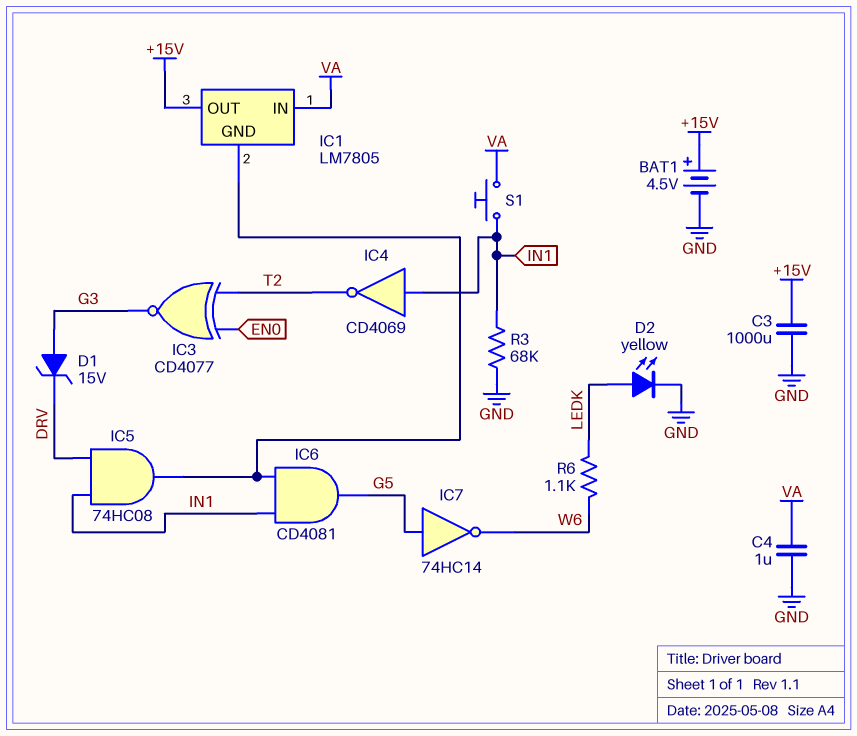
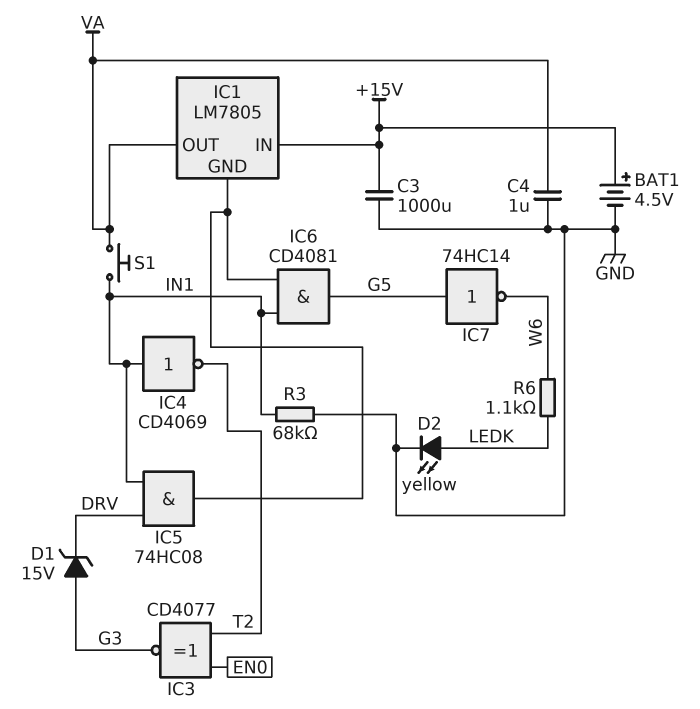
IC1 pin IN: VA -> +15V
IC1 pin OUT: +15V -> VA

